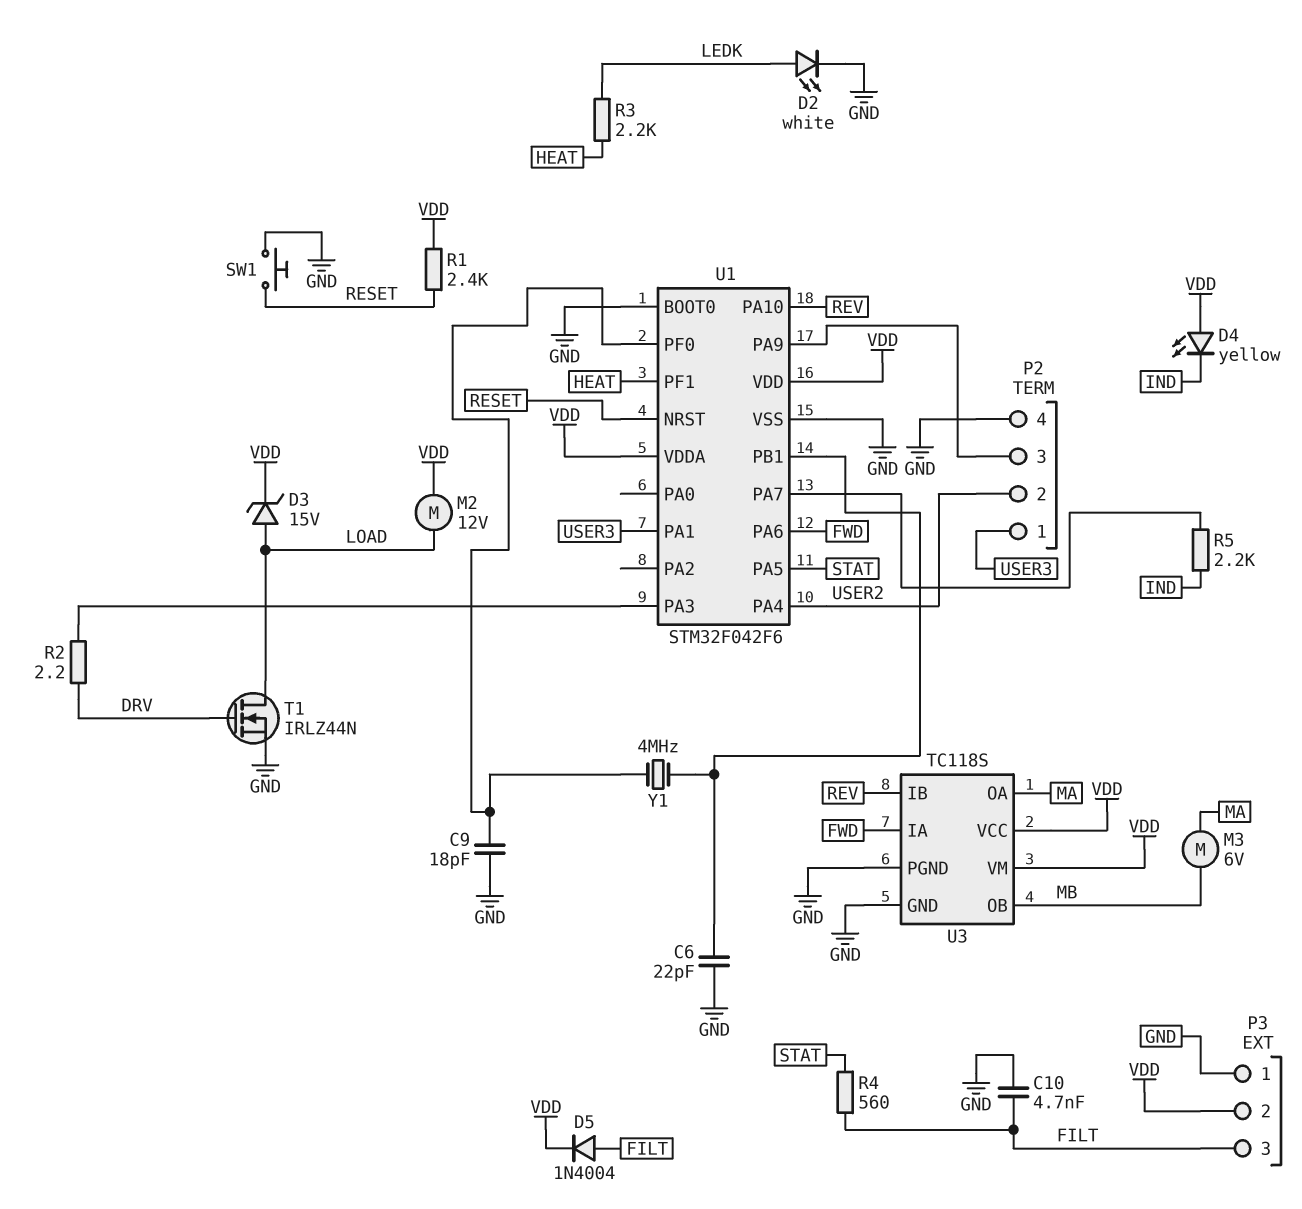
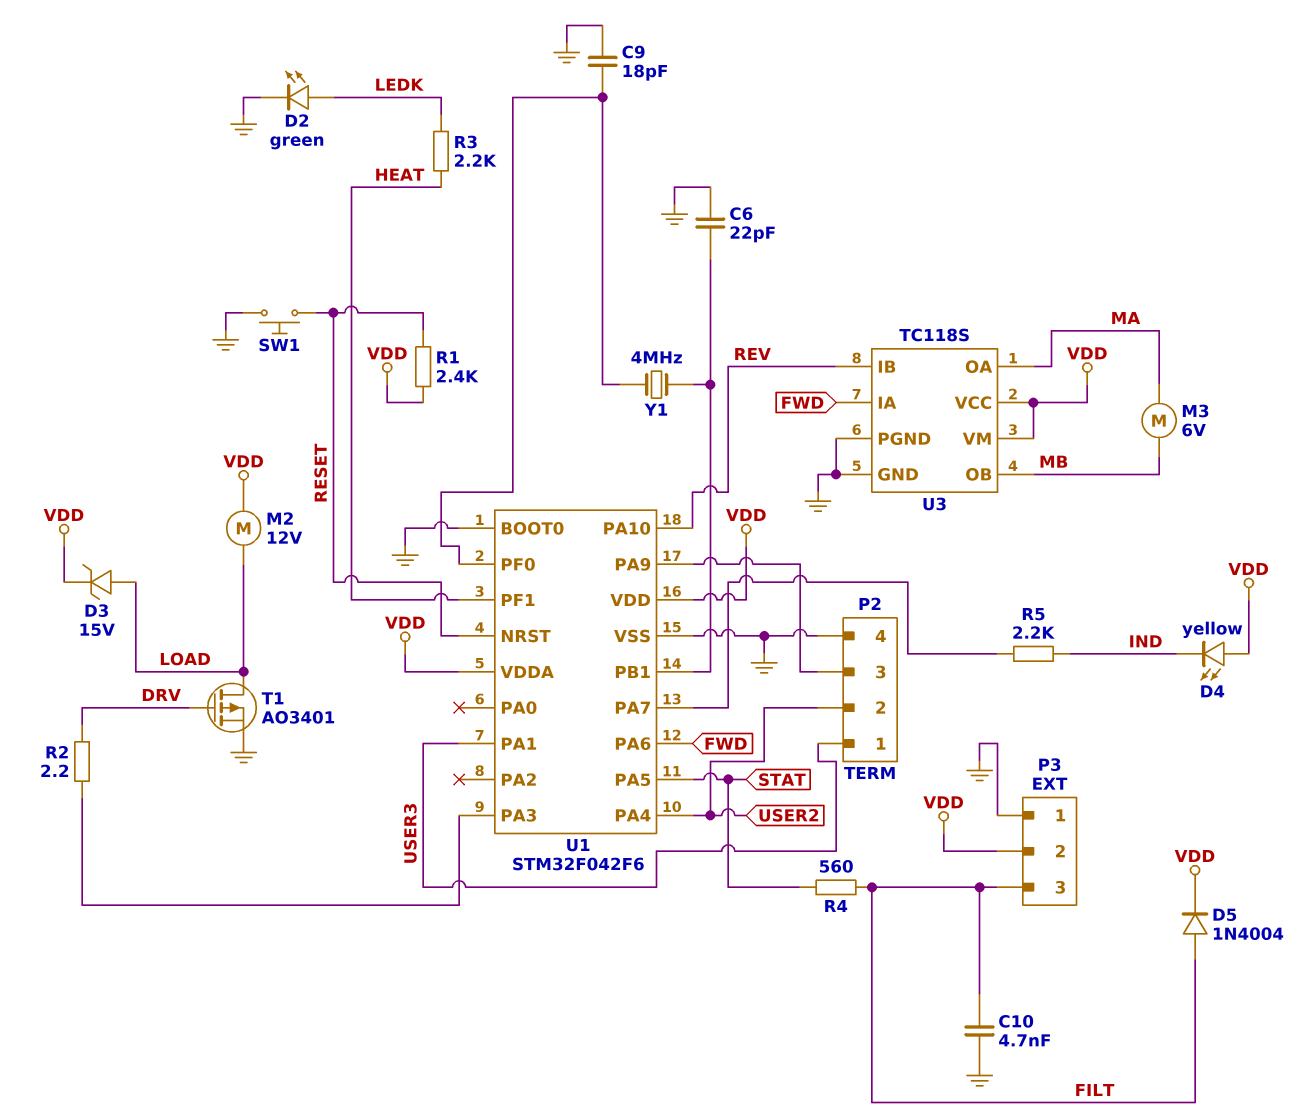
D2: LED white (A LEDK, K GND) -> LED green (A LEDK, K GND)
T1: NMOS IRLZ44N (G DRV, D LOAD, S GND) -> PMOS AO3401 (G DRV, D LOAD, S GND)

